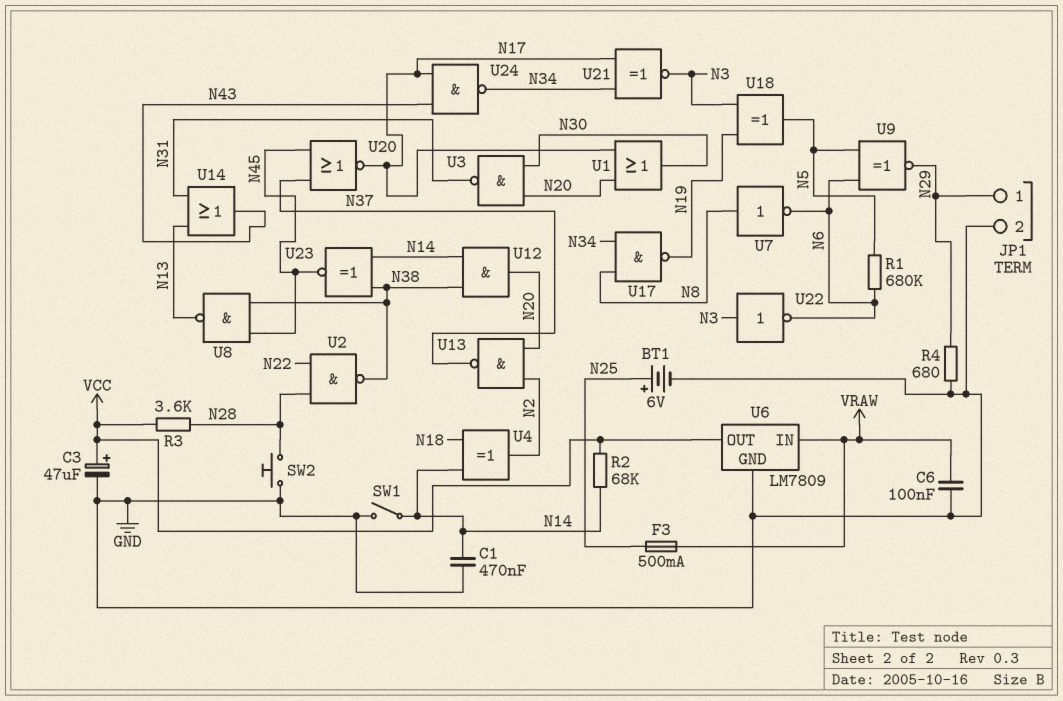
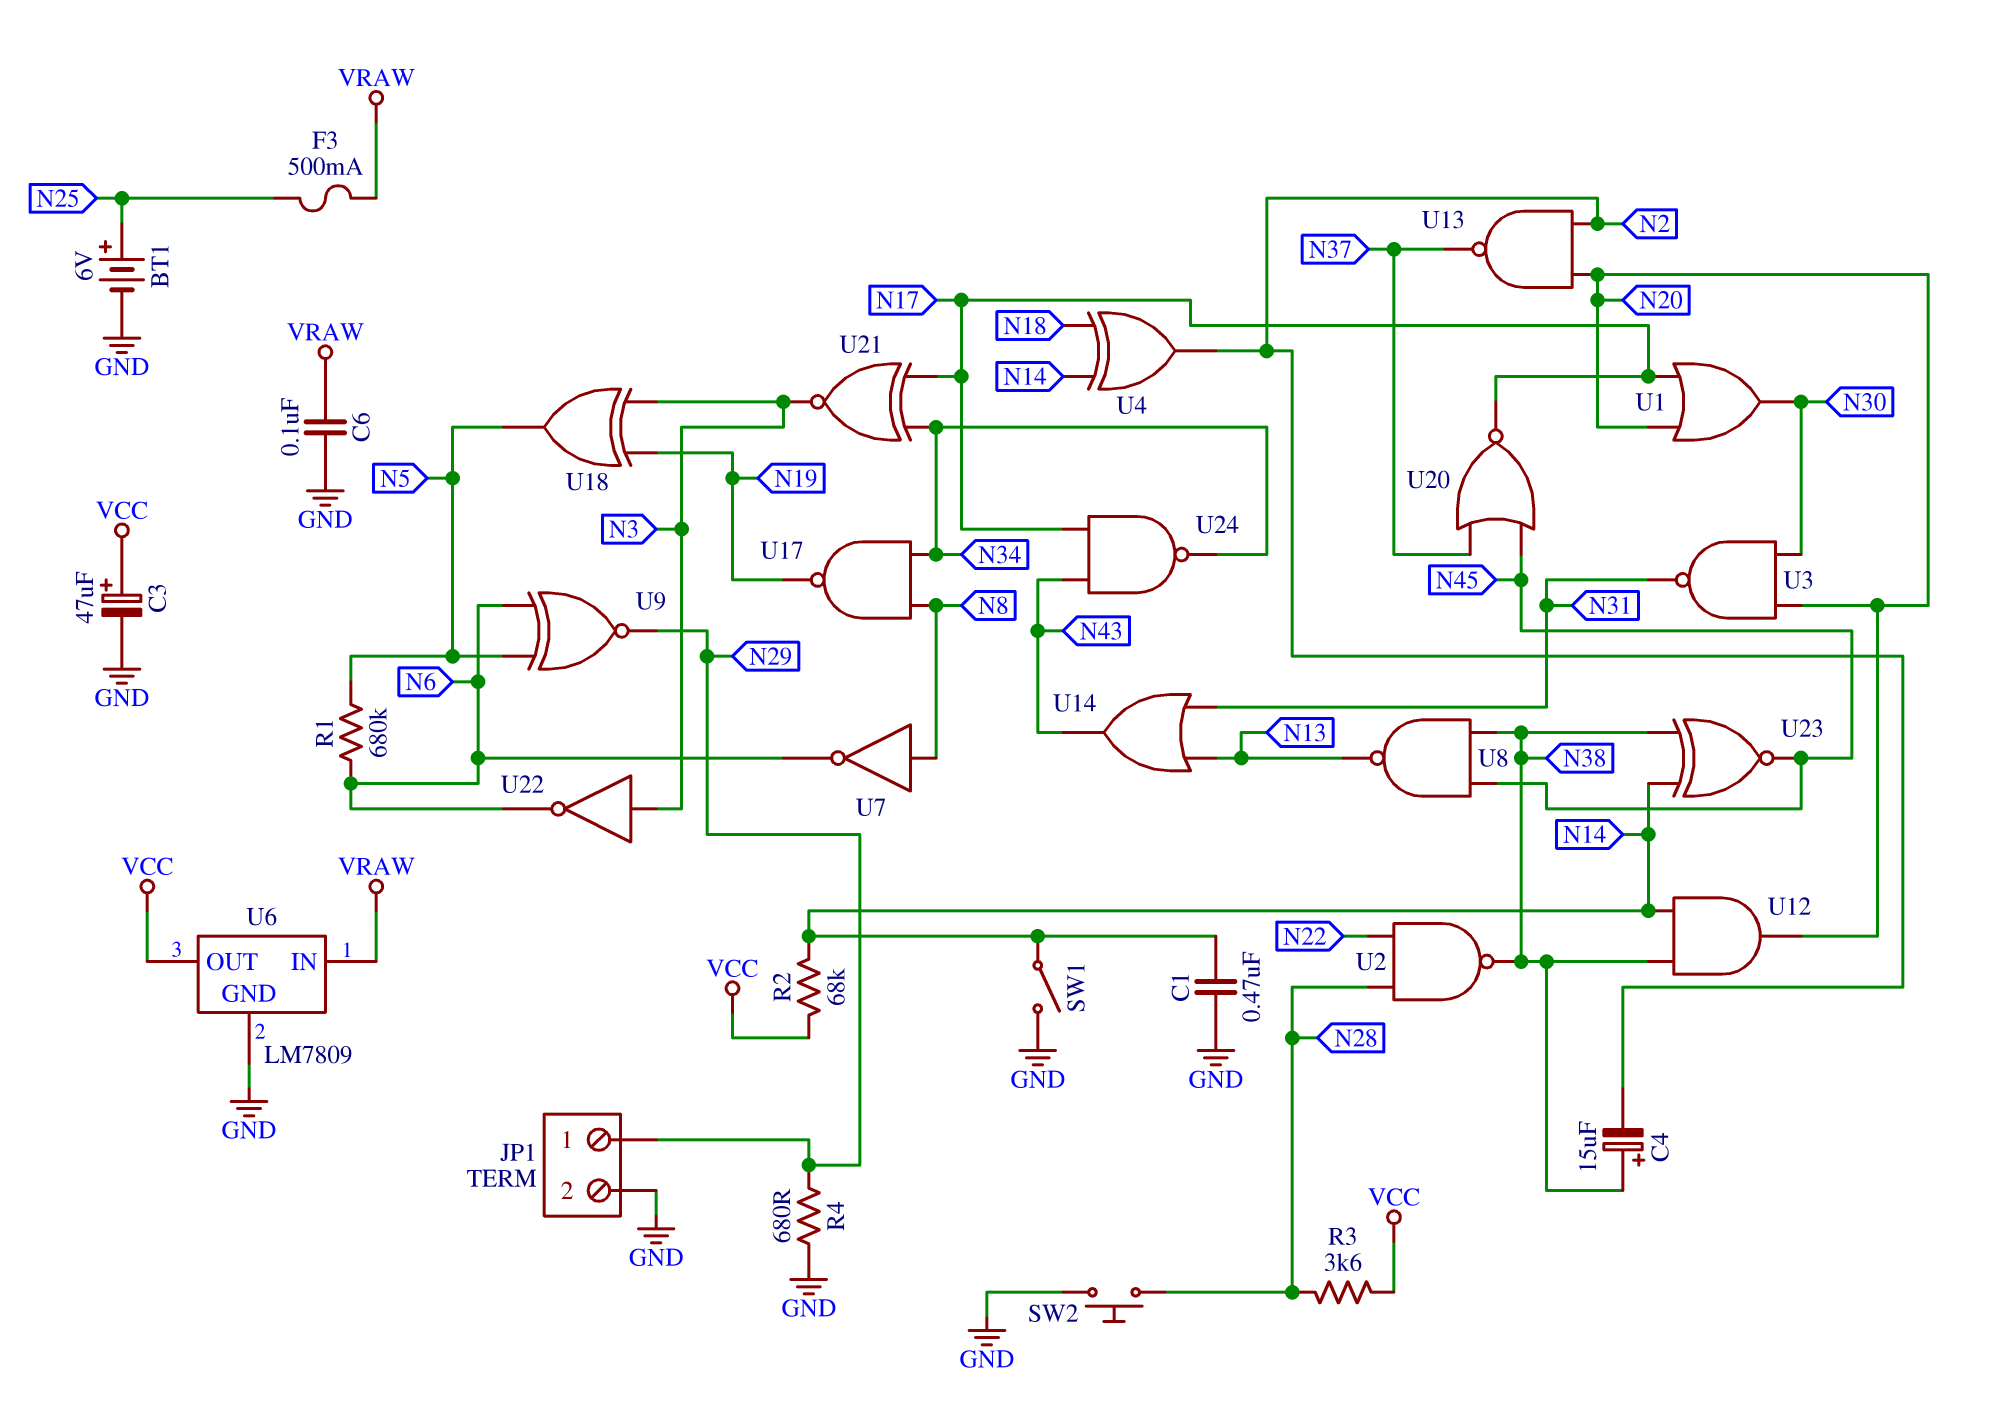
C4: none -> 15uF (plus N38, minus N2)

